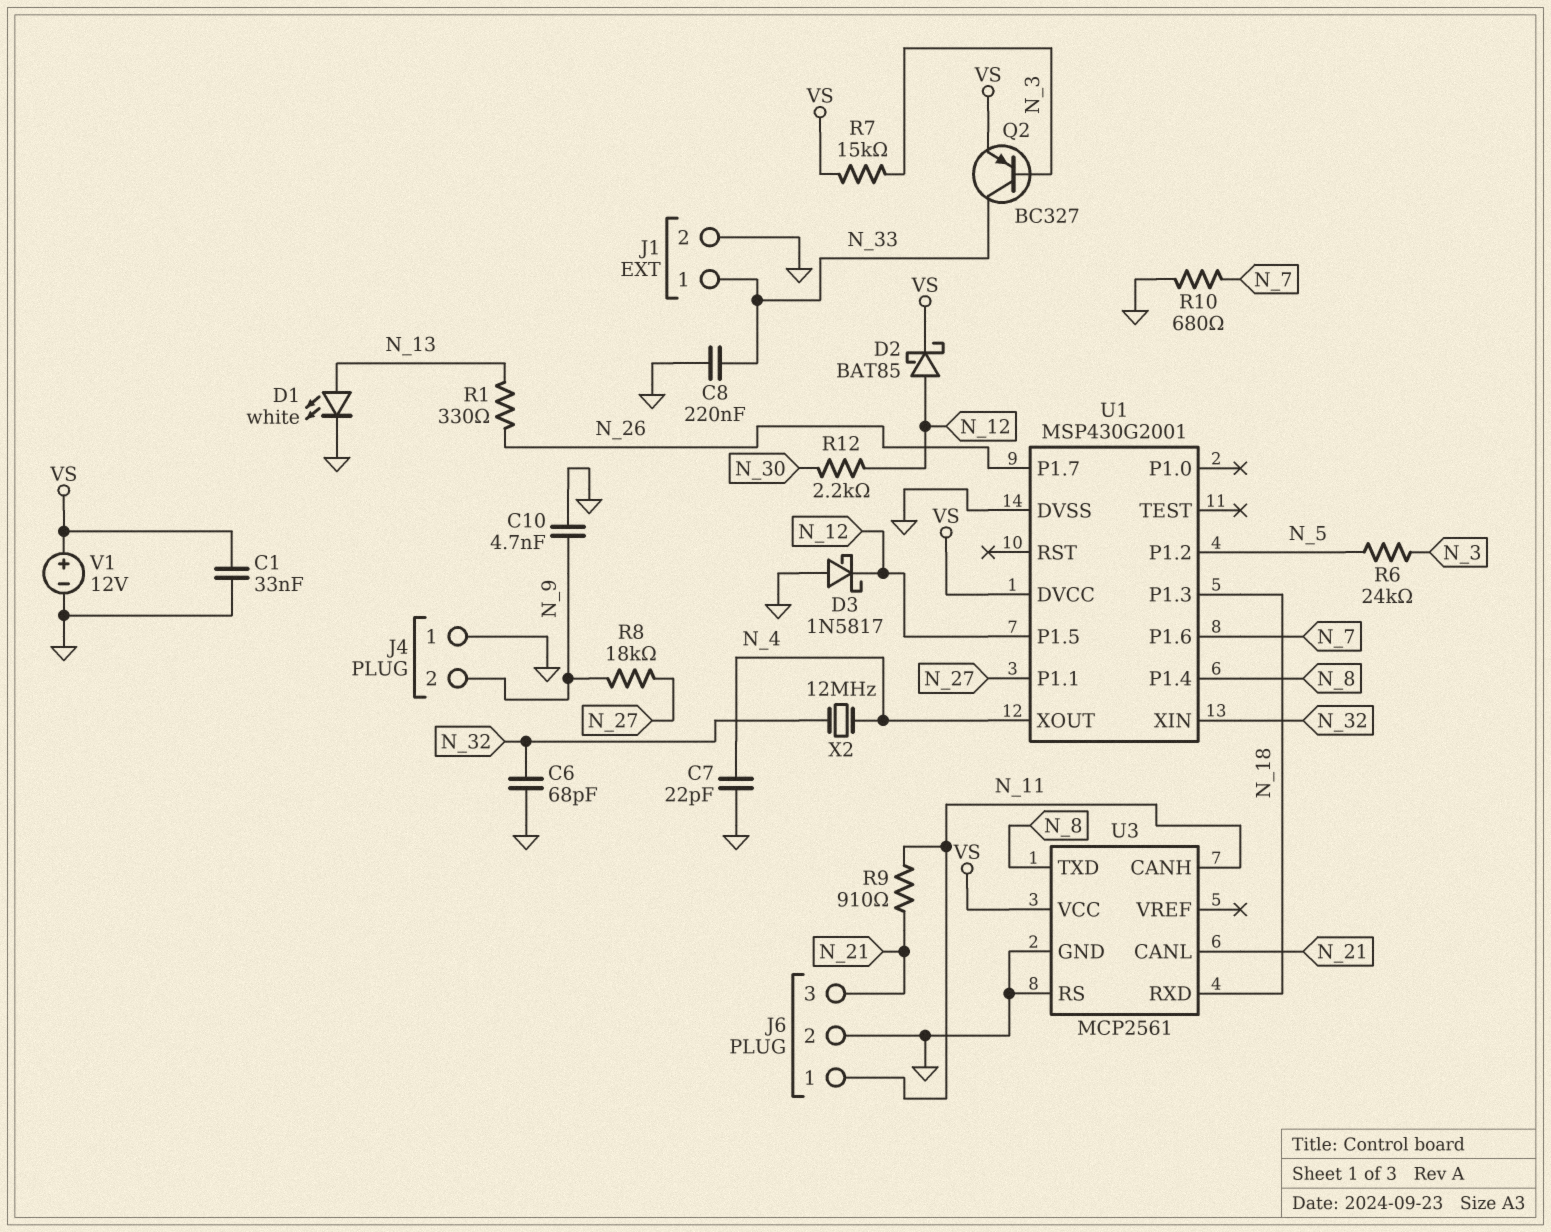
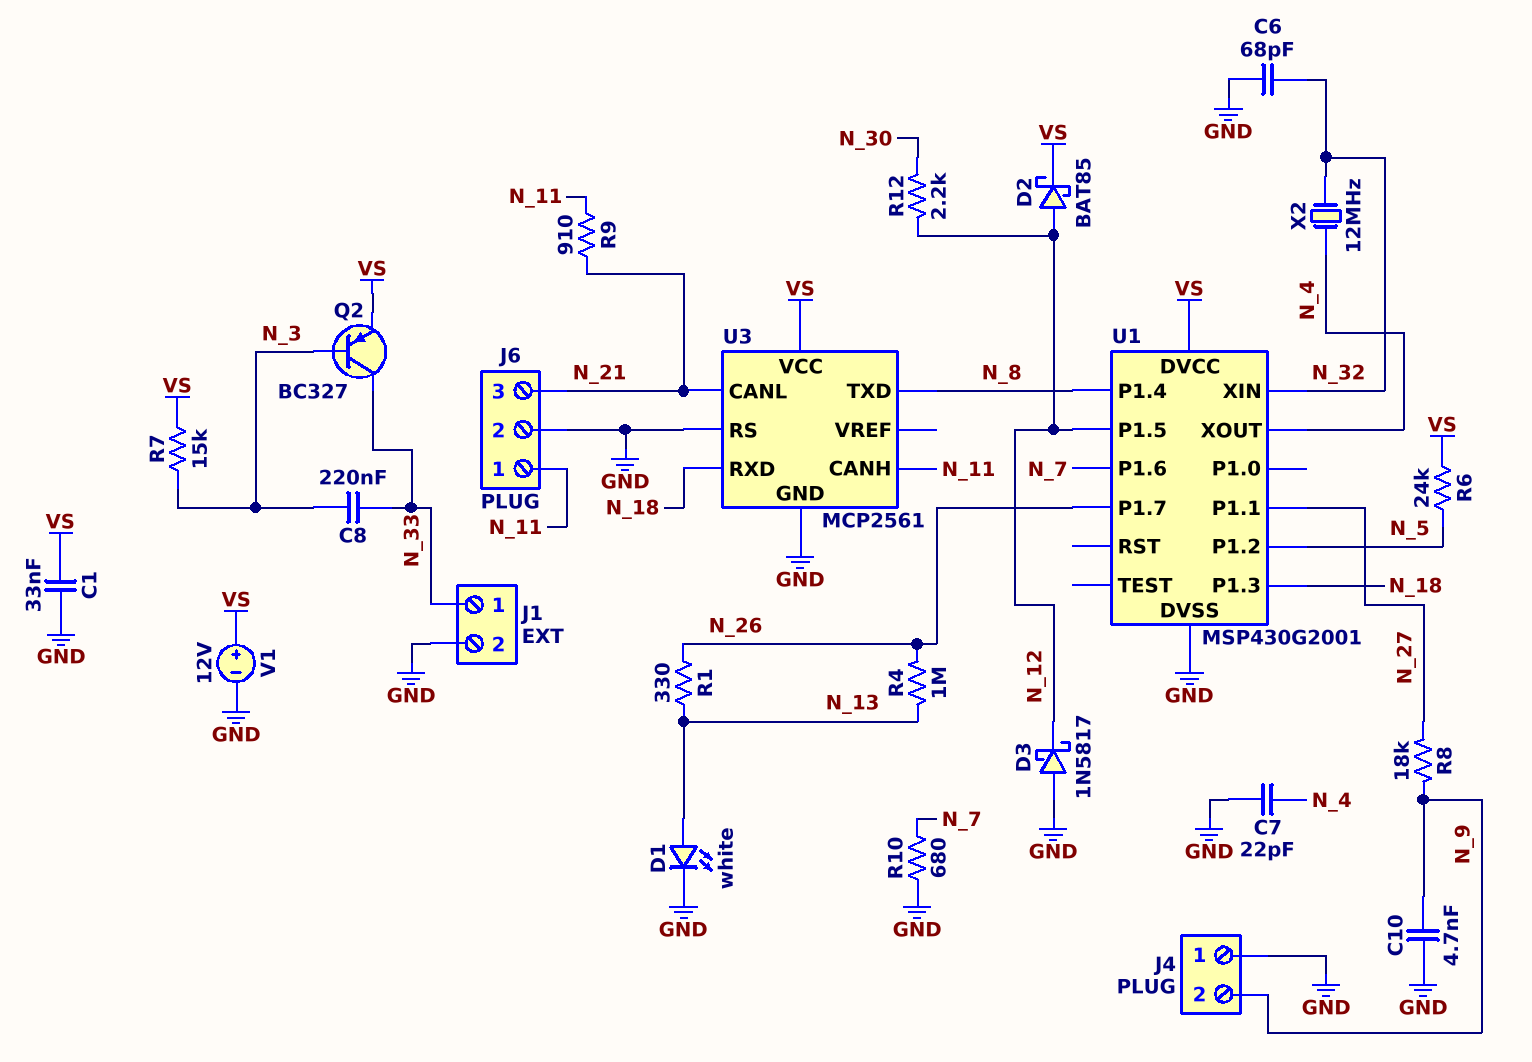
C8: 220nF (GND, N_33) -> 220nF (N_3, N_33)
R4: none -> 1M (N_13, N_26)
R6: 24k (N_3, N_5) -> 24k (N_5, VS)

